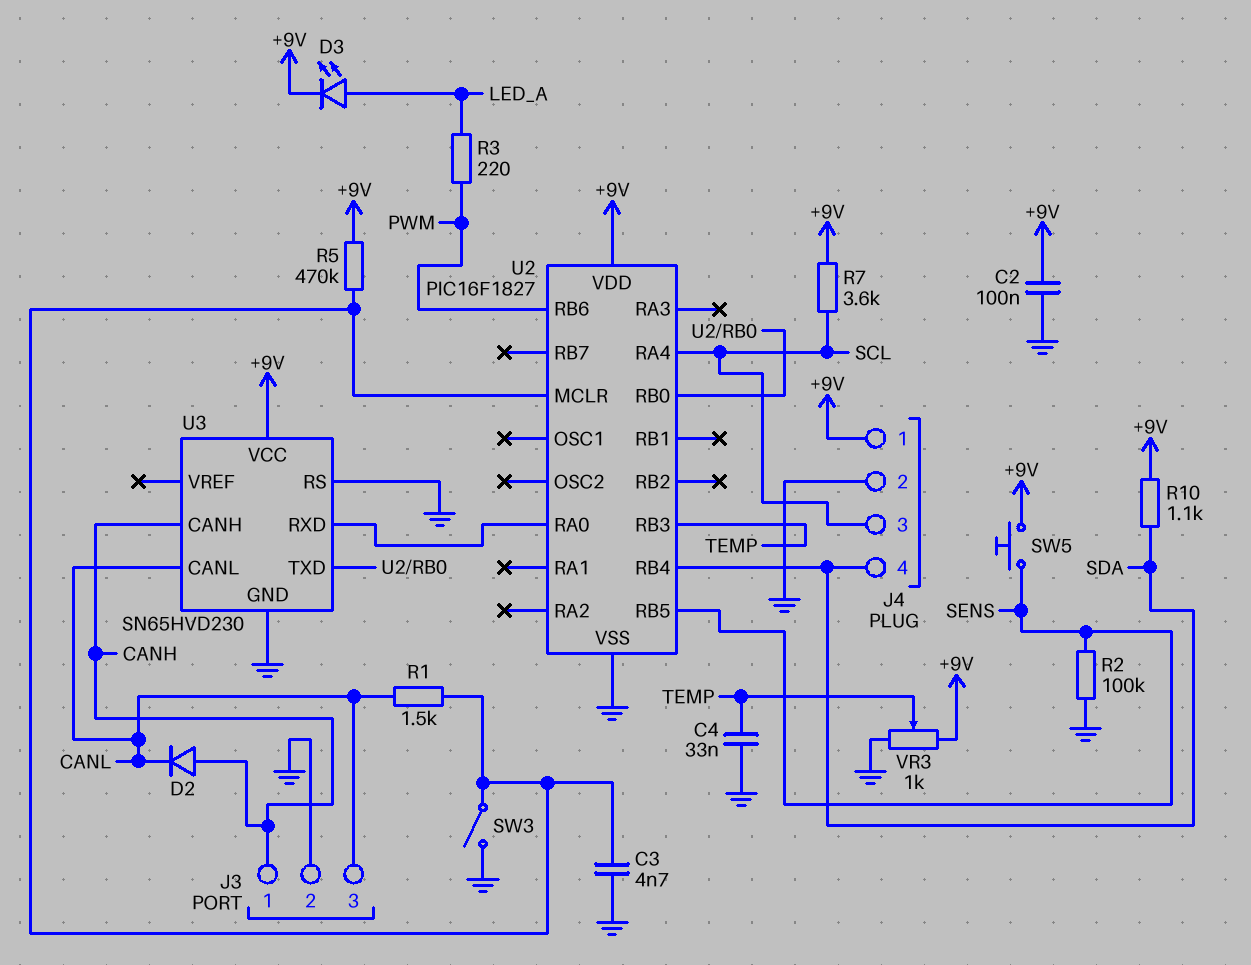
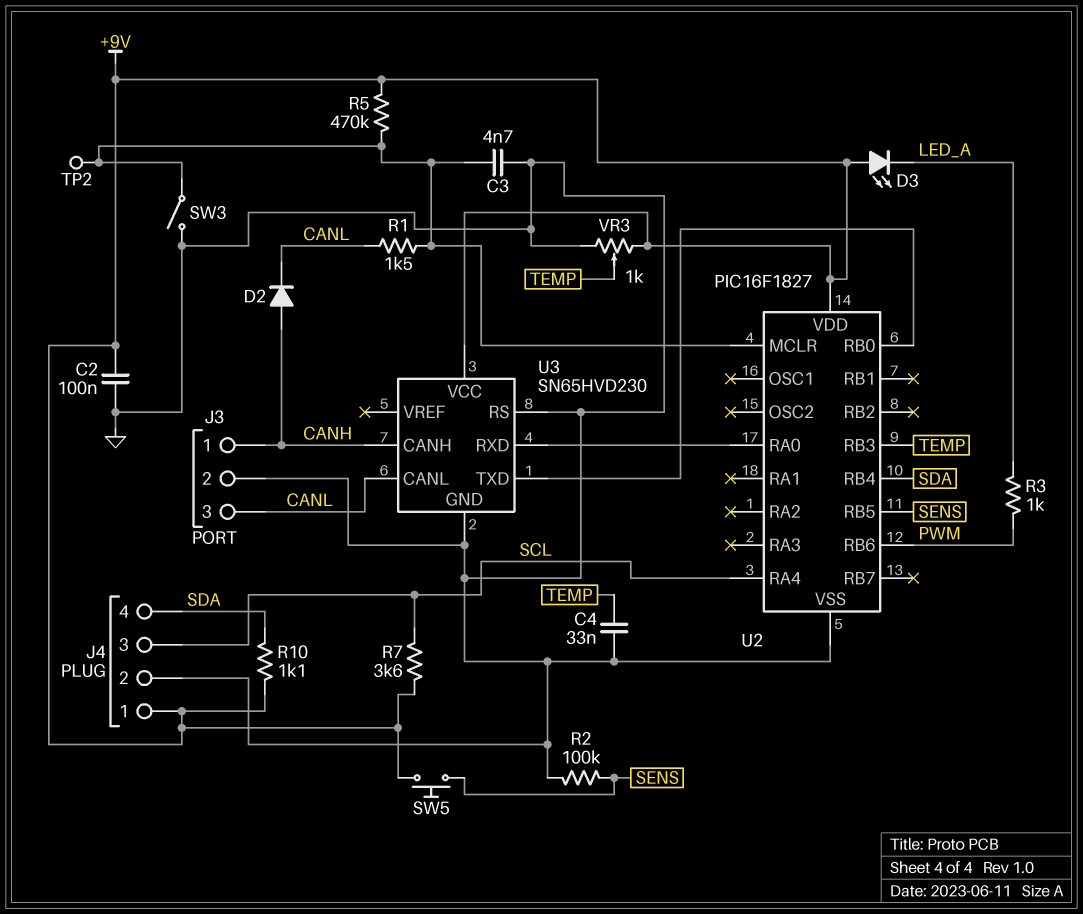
D3: LED (A LED_A, K +9V) -> LED (A +9V, K LED_A)
R3: 220 (LED_A, PWM) -> 1k (LED_A, PWM)
TP2: none -> test point (U2/MCLR)

